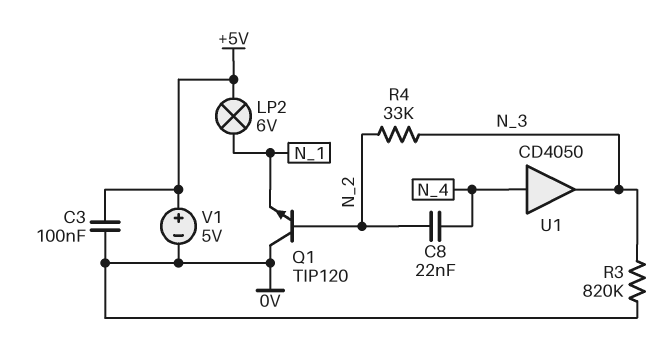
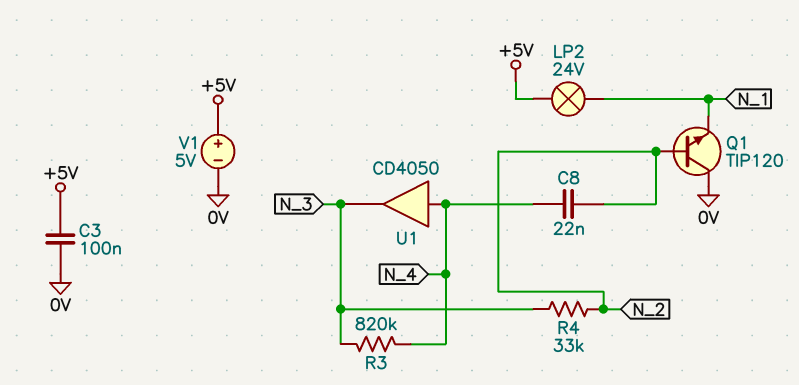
LP2: lamp 6V (+5V, N_1) -> lamp 24V (+5V, N_1)
R3: 820k (0V, N_3) -> 820k (N_3, N_4)

